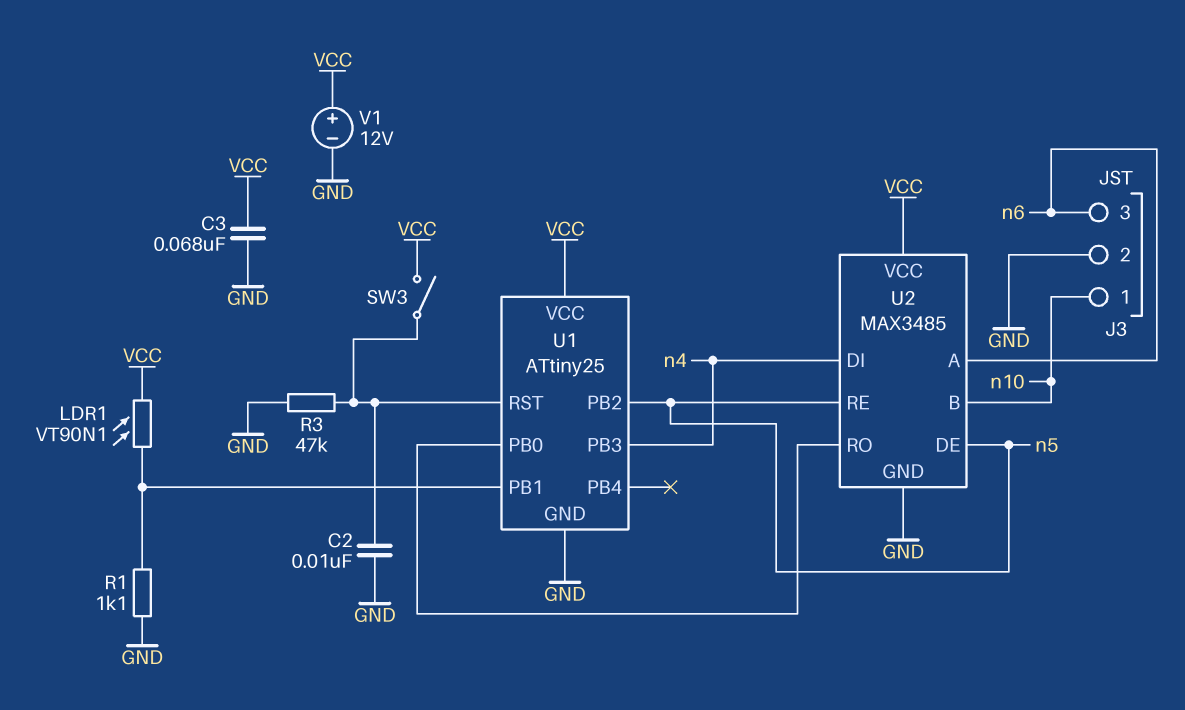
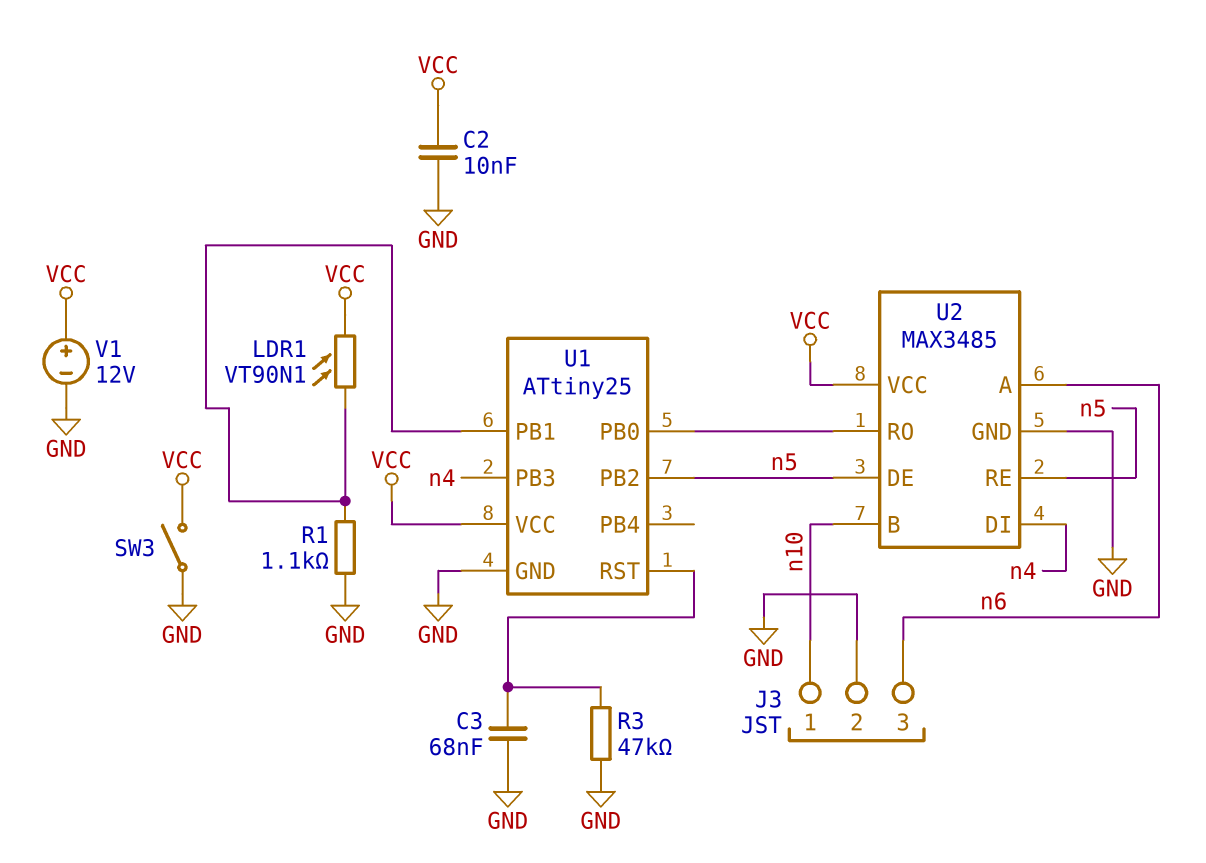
C2: 10nF (GND, U1/RST) -> 10nF (GND, VCC)
C3: 68nF (GND, VCC) -> 68nF (GND, U1/RST)
SW3: switch (U1/RST, VCC) -> switch (GND, VCC)

